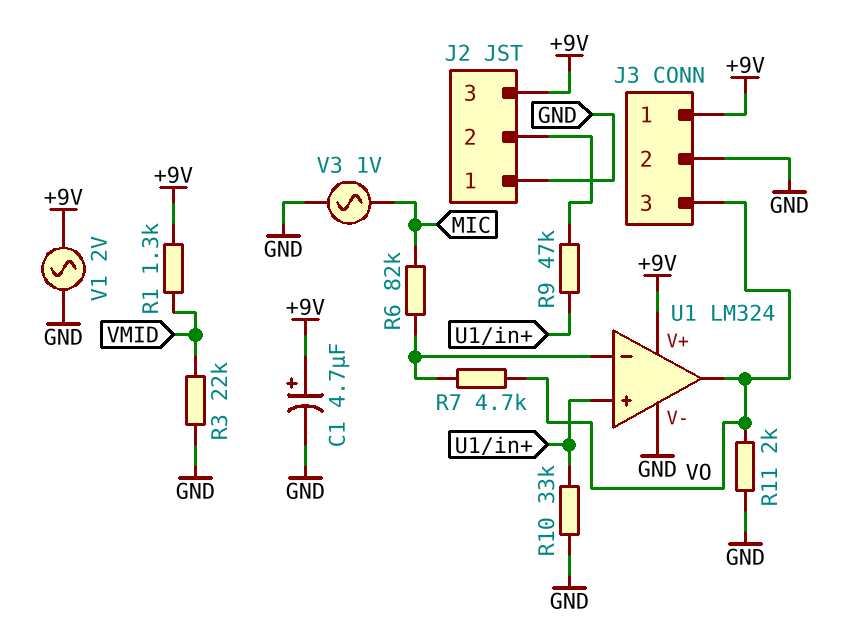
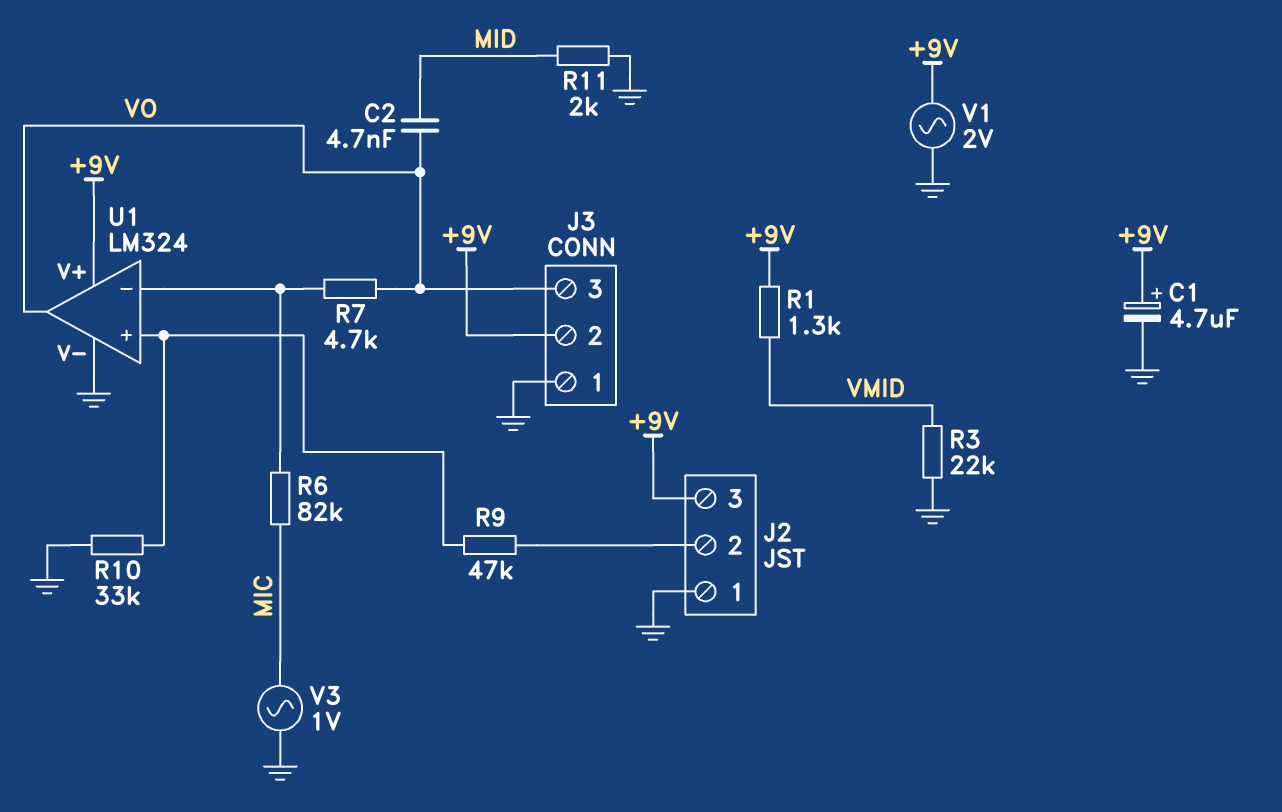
C2: none -> 4.7nF (MID, VO)
J3 pin 1: +9V -> GND
J3 pin 2: GND -> +9V
R11: 2k (GND, VO) -> 2k (GND, MID)

